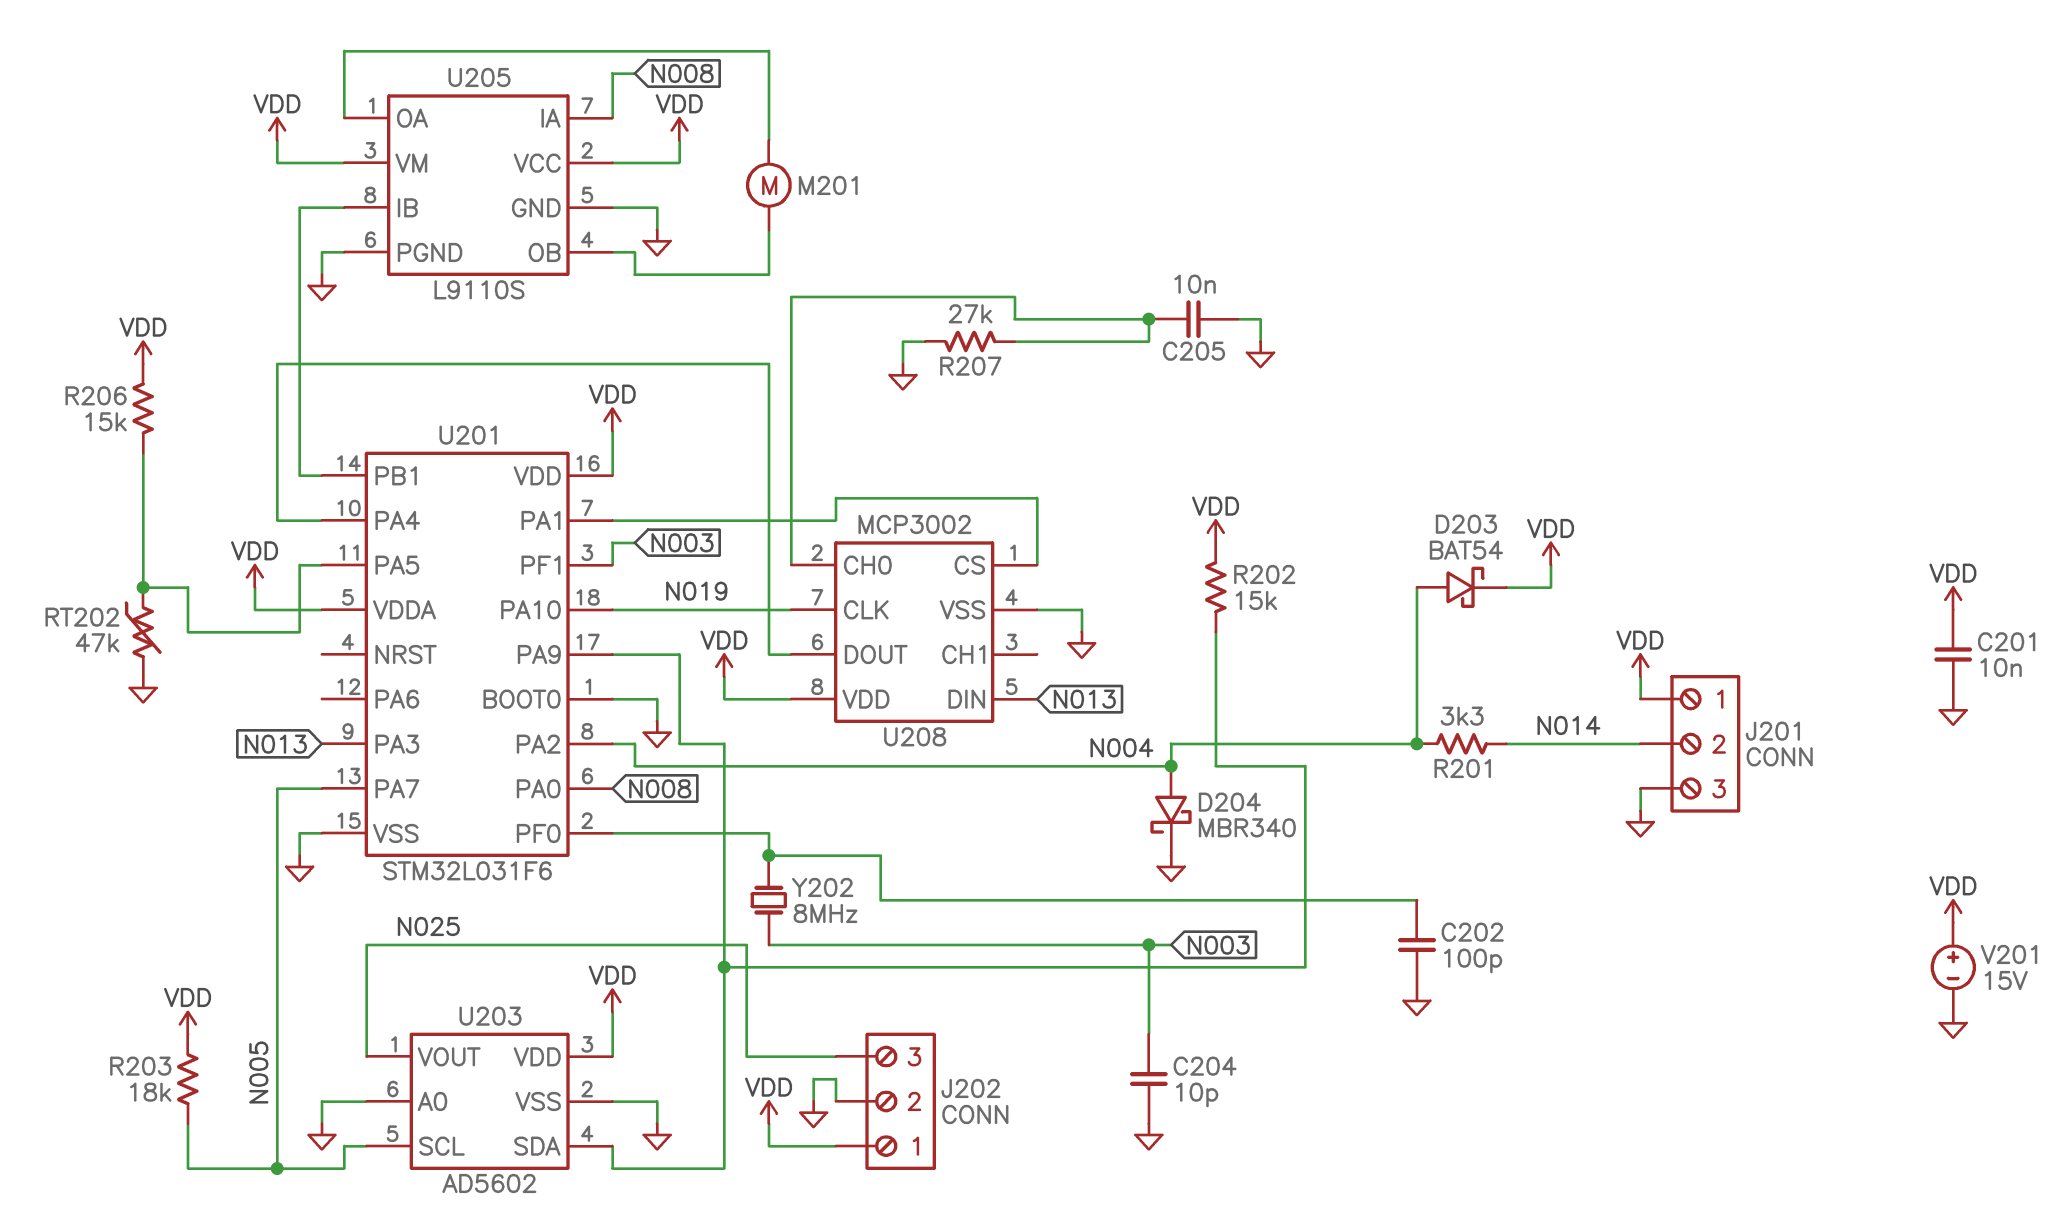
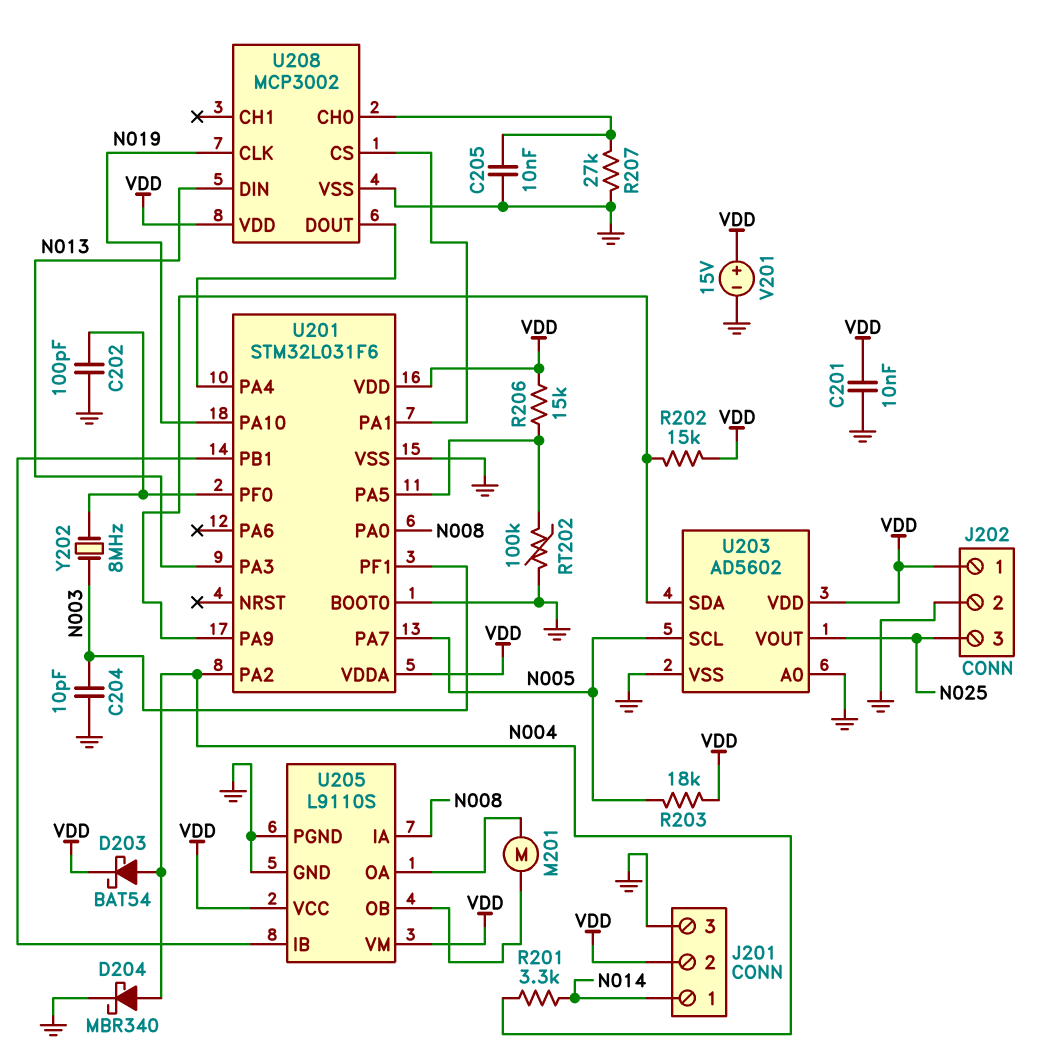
J201 pin 1: VDD -> N014
J201 pin 2: N014 -> VDD
RT202: 47k (GND, U201/PA5) -> 100k (GND, U201/PA5)

